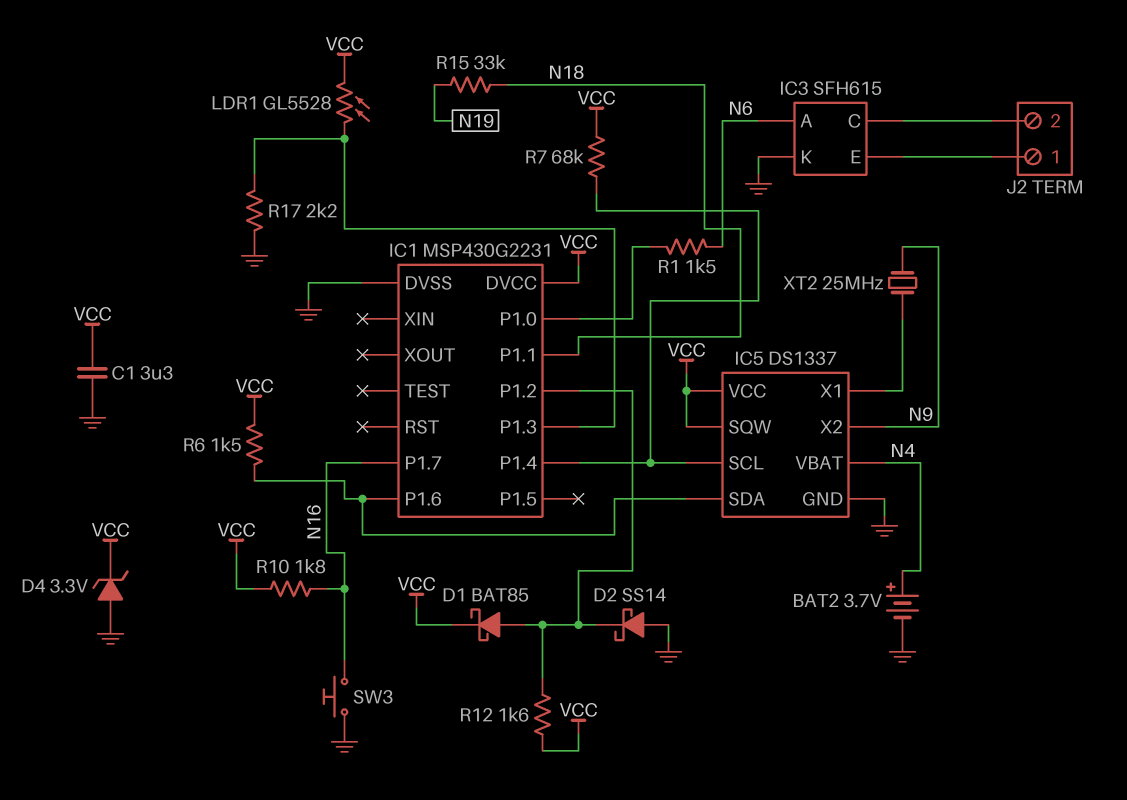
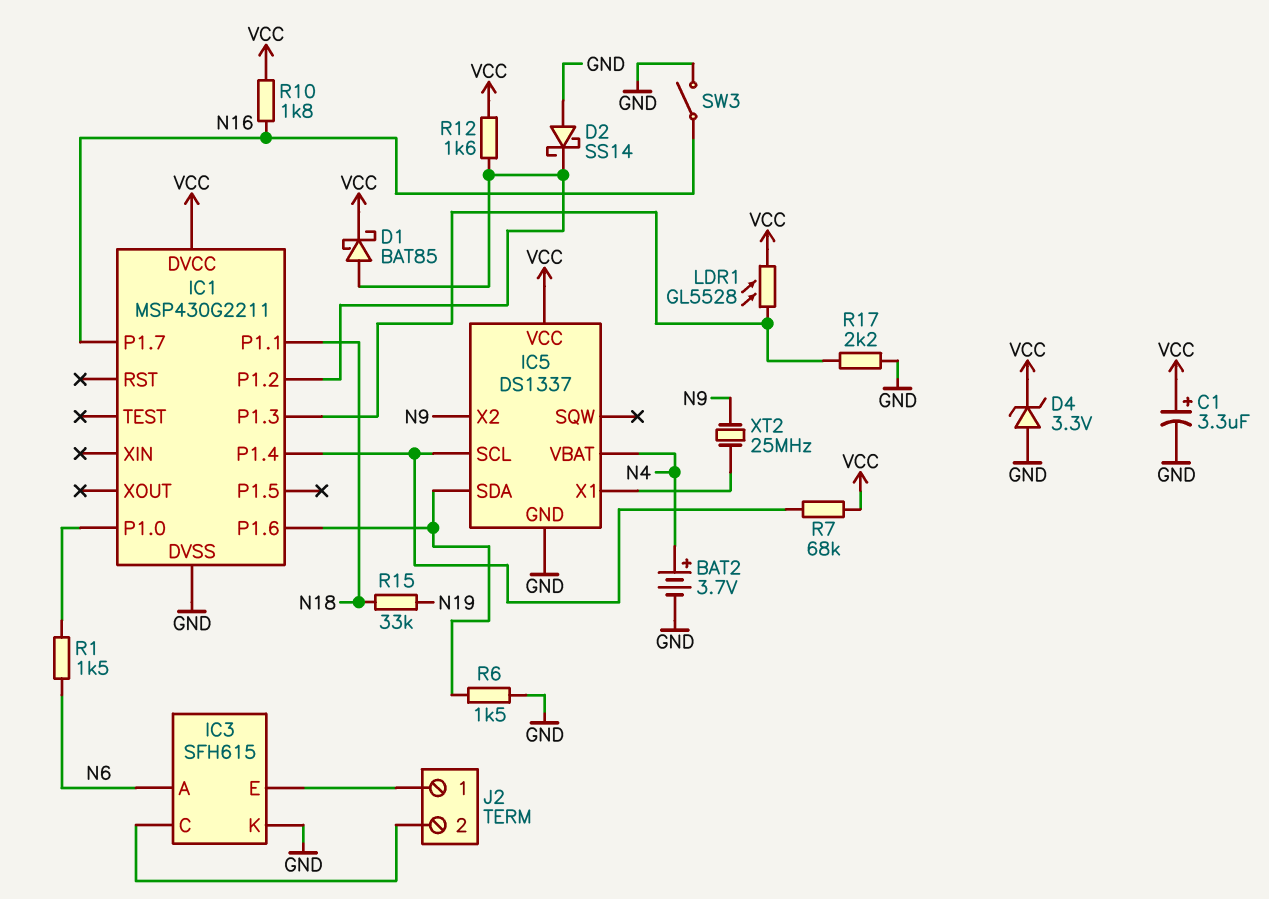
C1: 3.3uF (GND, VCC) -> 3.3uF (plus VCC, minus GND)
IC1: MSP430G2231 -> MSP430G2211
IC5 pin SQW: VCC -> none
R6: 1.5k (IC1/P1.6, VCC) -> 1.5k (GND, IC1/P1.6)
SW3: button (GND, N16) -> switch (GND, N16)

